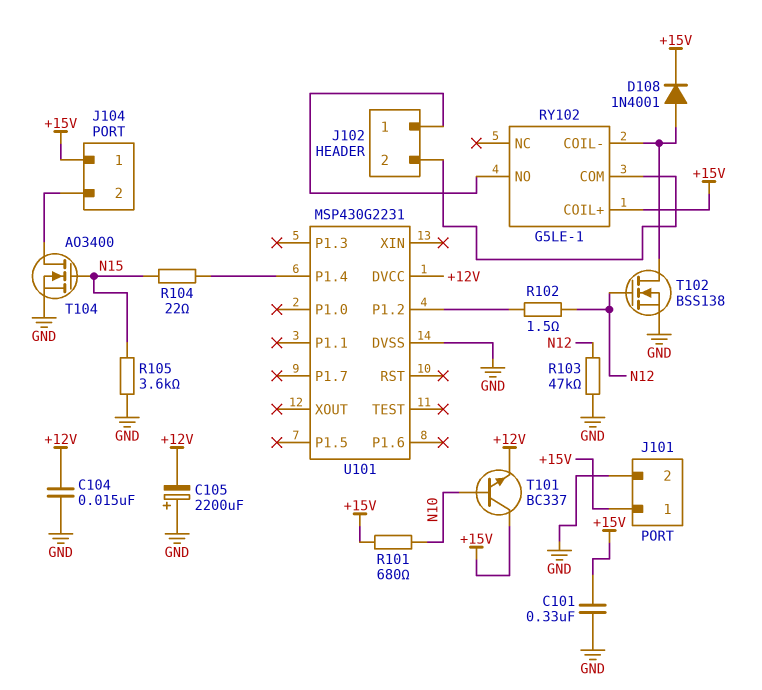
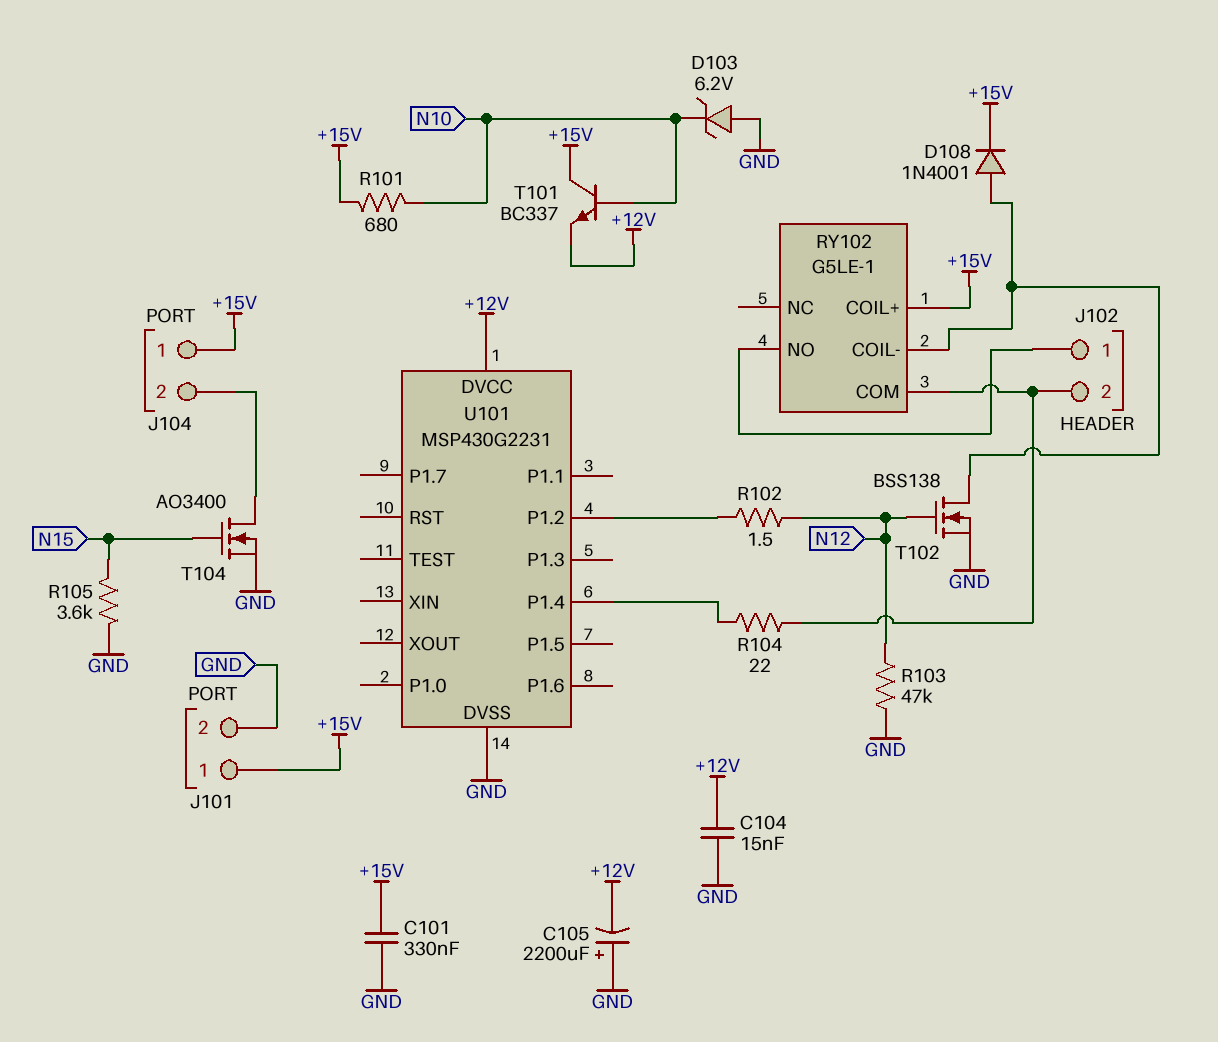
D103: none -> zener 6.2V (A GND, K N10)
R104: 22 (N15, U101/P1.4) -> 22 (J102/2, U101/P1.4)

